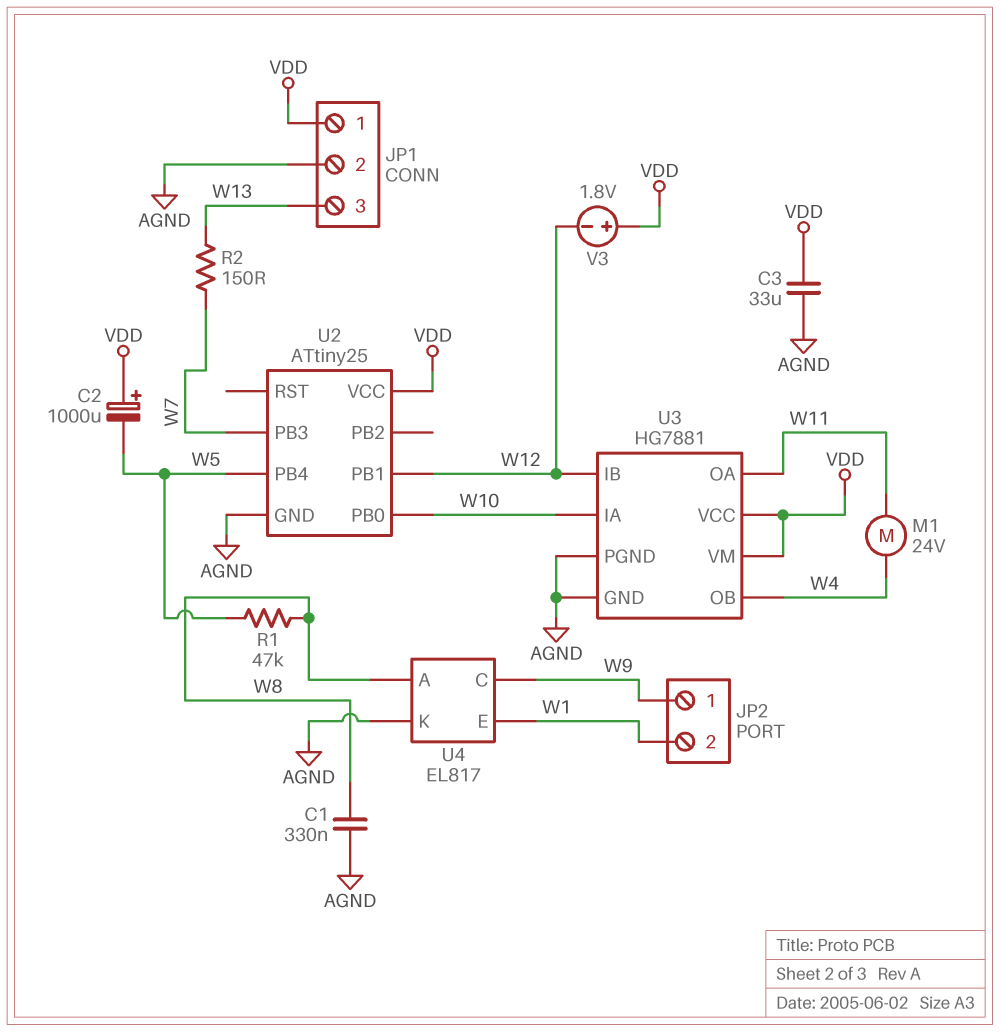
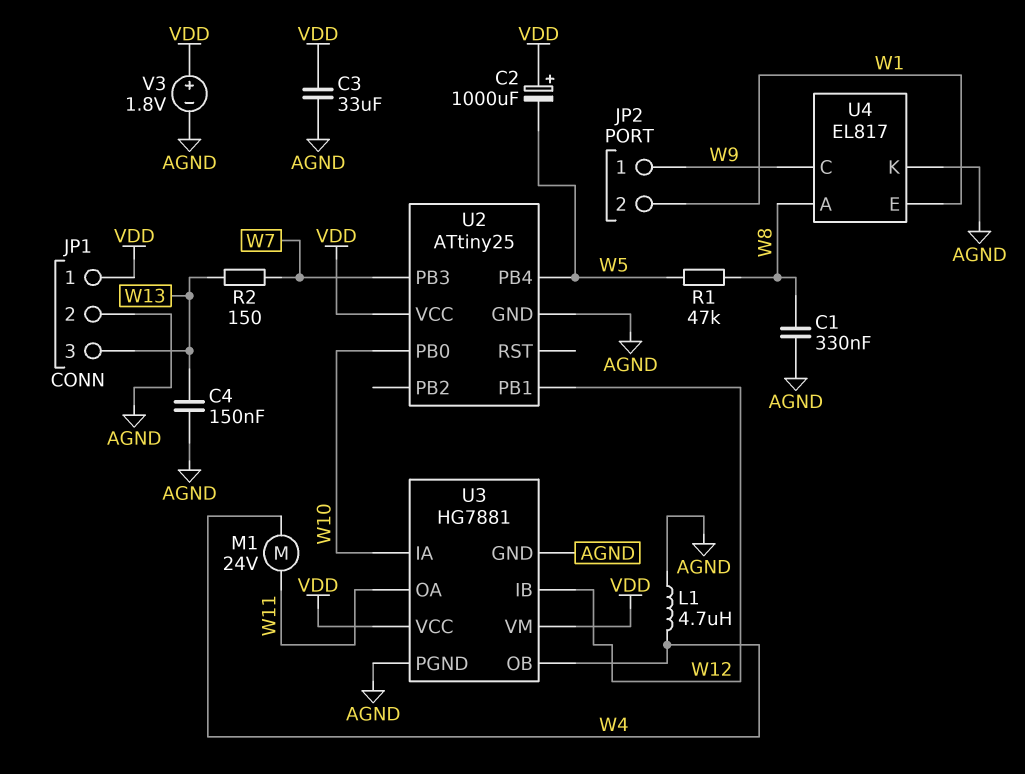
C4: none -> 150nF (AGND, W13)
L1: none -> 4.7uH (AGND, W4)
V3: 1.8V (plus VDD, minus W12) -> 1.8V (plus VDD, minus AGND)

